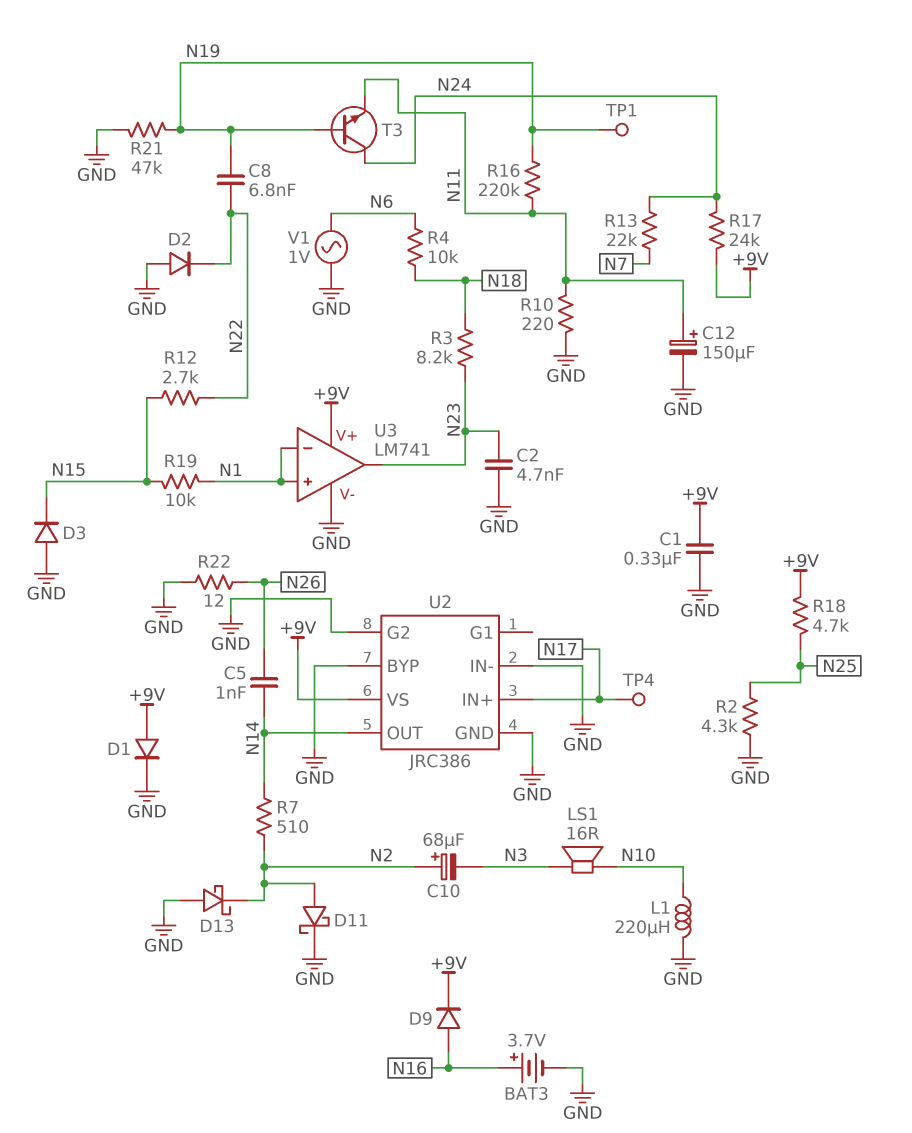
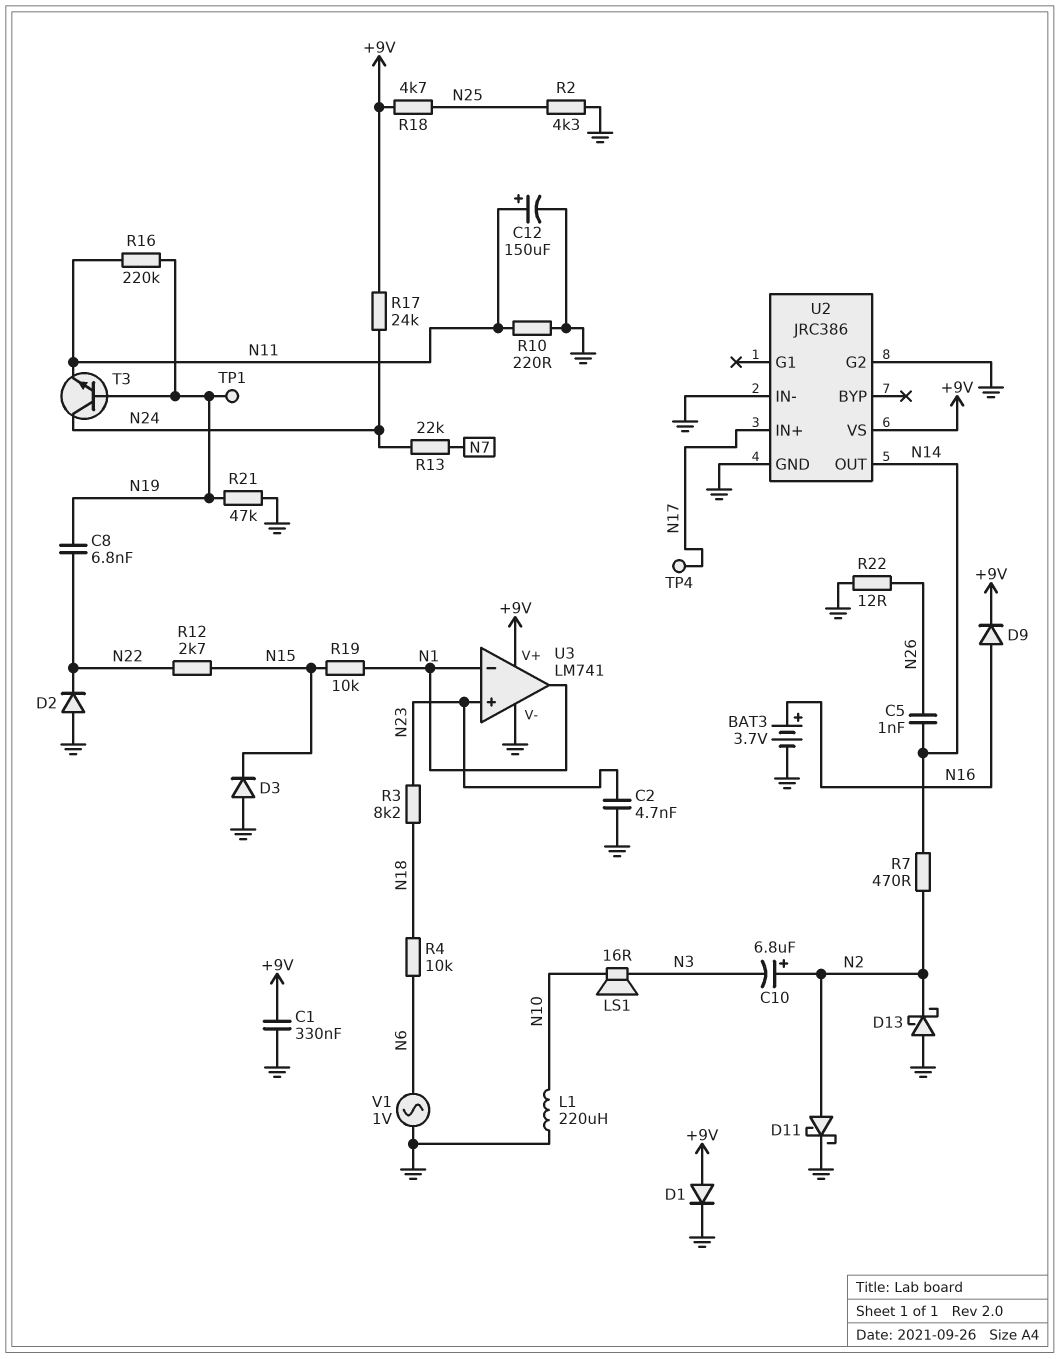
C10: 68uF (plus N2, minus N3) -> 6.8uF (plus N2, minus N3)
R7: 510 (N2, N14) -> 470 (N2, N14)
U2 pin BYP: GND -> none
U3 pin in+: N1 -> N23
U3 pin out: N23 -> N1

